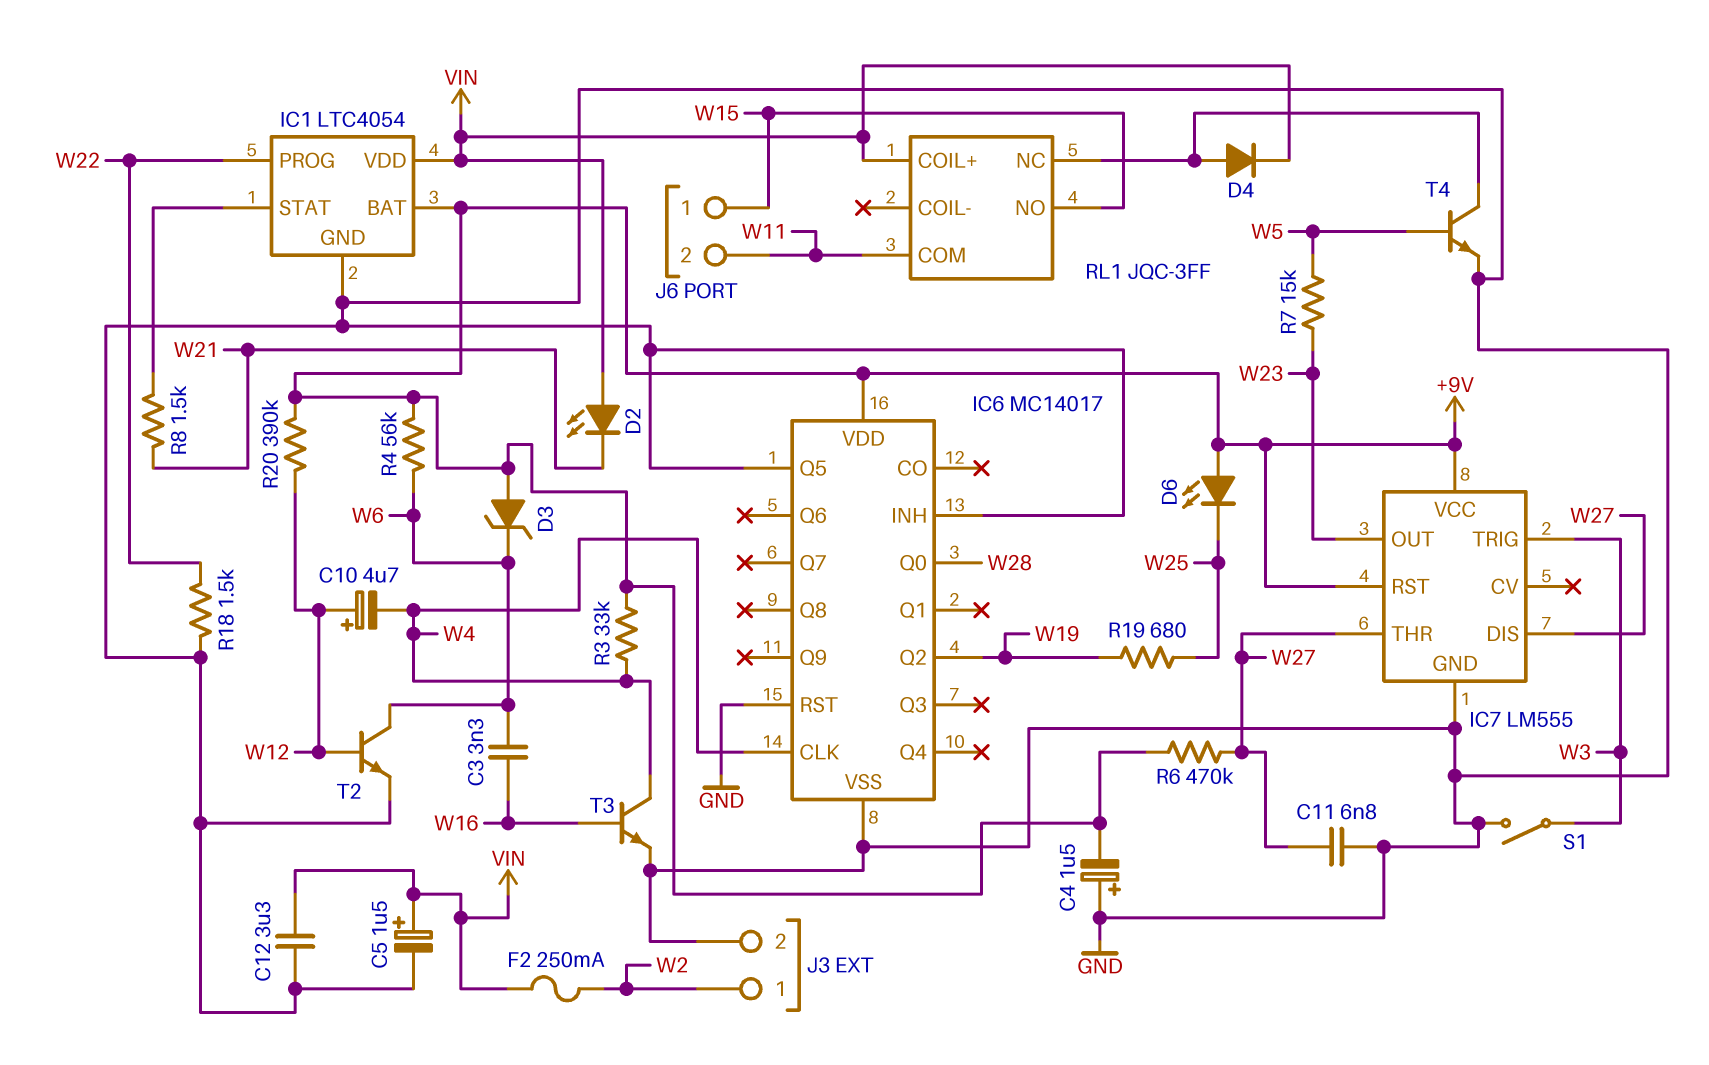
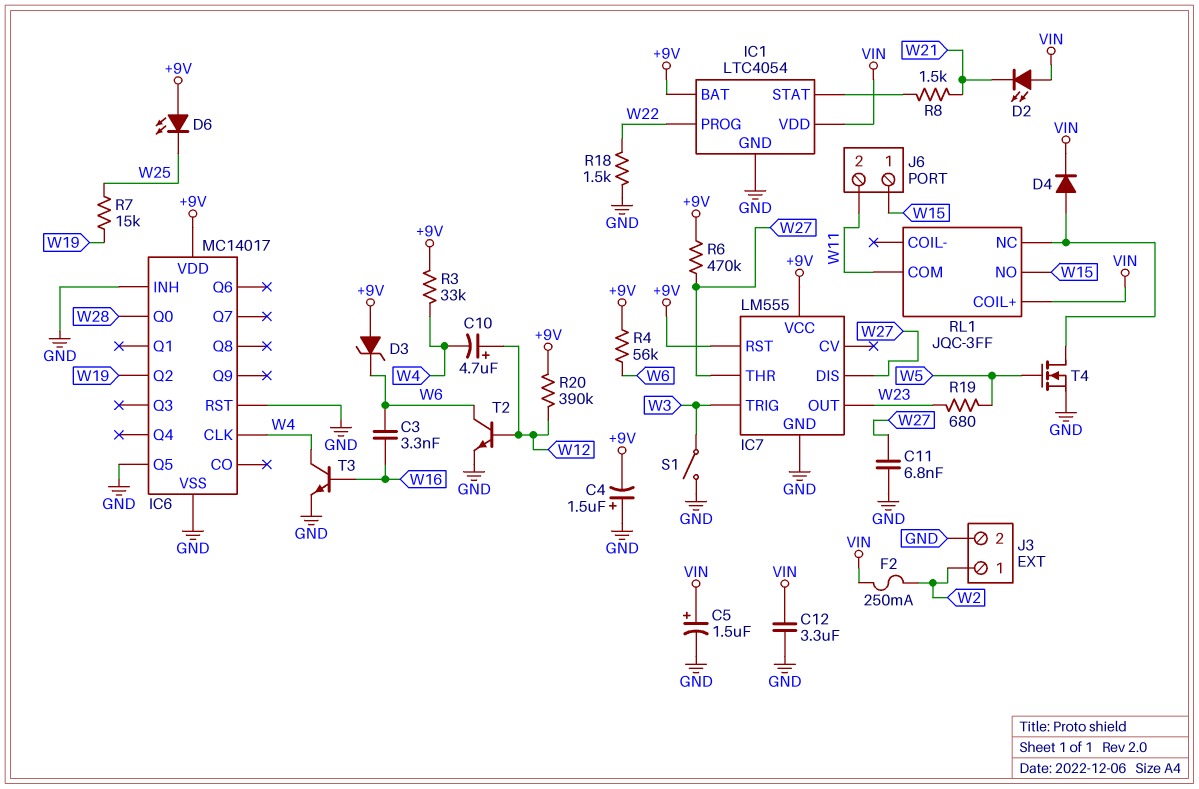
R7: 15k (W5, W23) -> 15k (W19, W25)
R19: 680 (W19, W25) -> 680 (W5, W23)
T4: NPN (B W5, C RL1/NC, E GND) -> NMOS (G W5, D RL1/NC, S GND)

